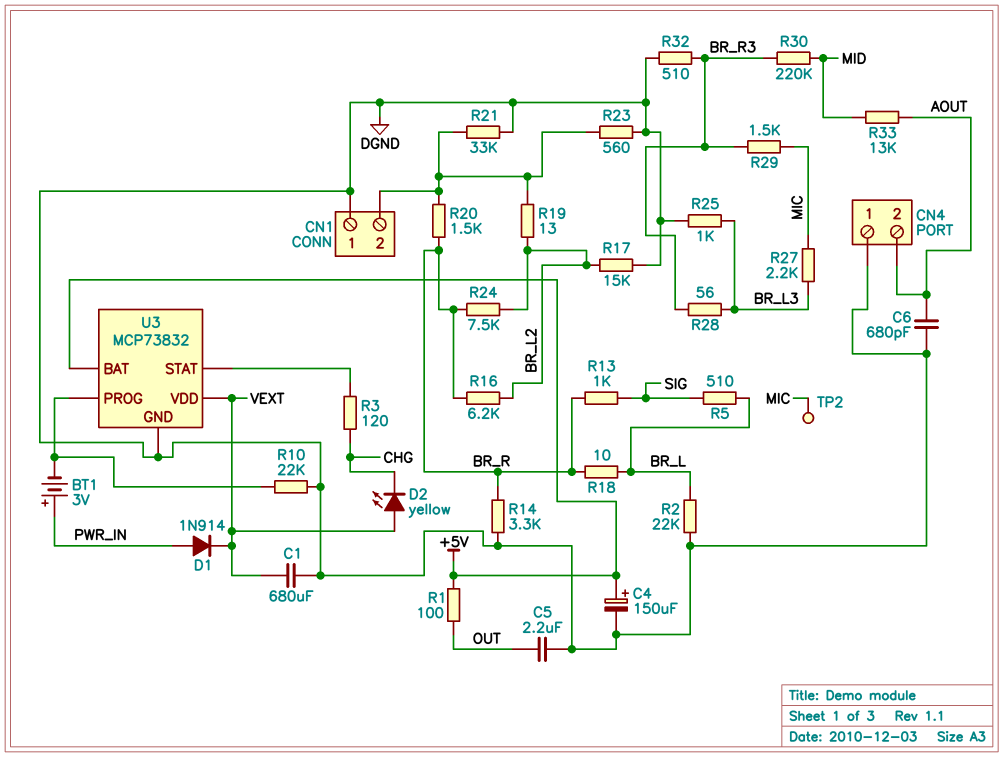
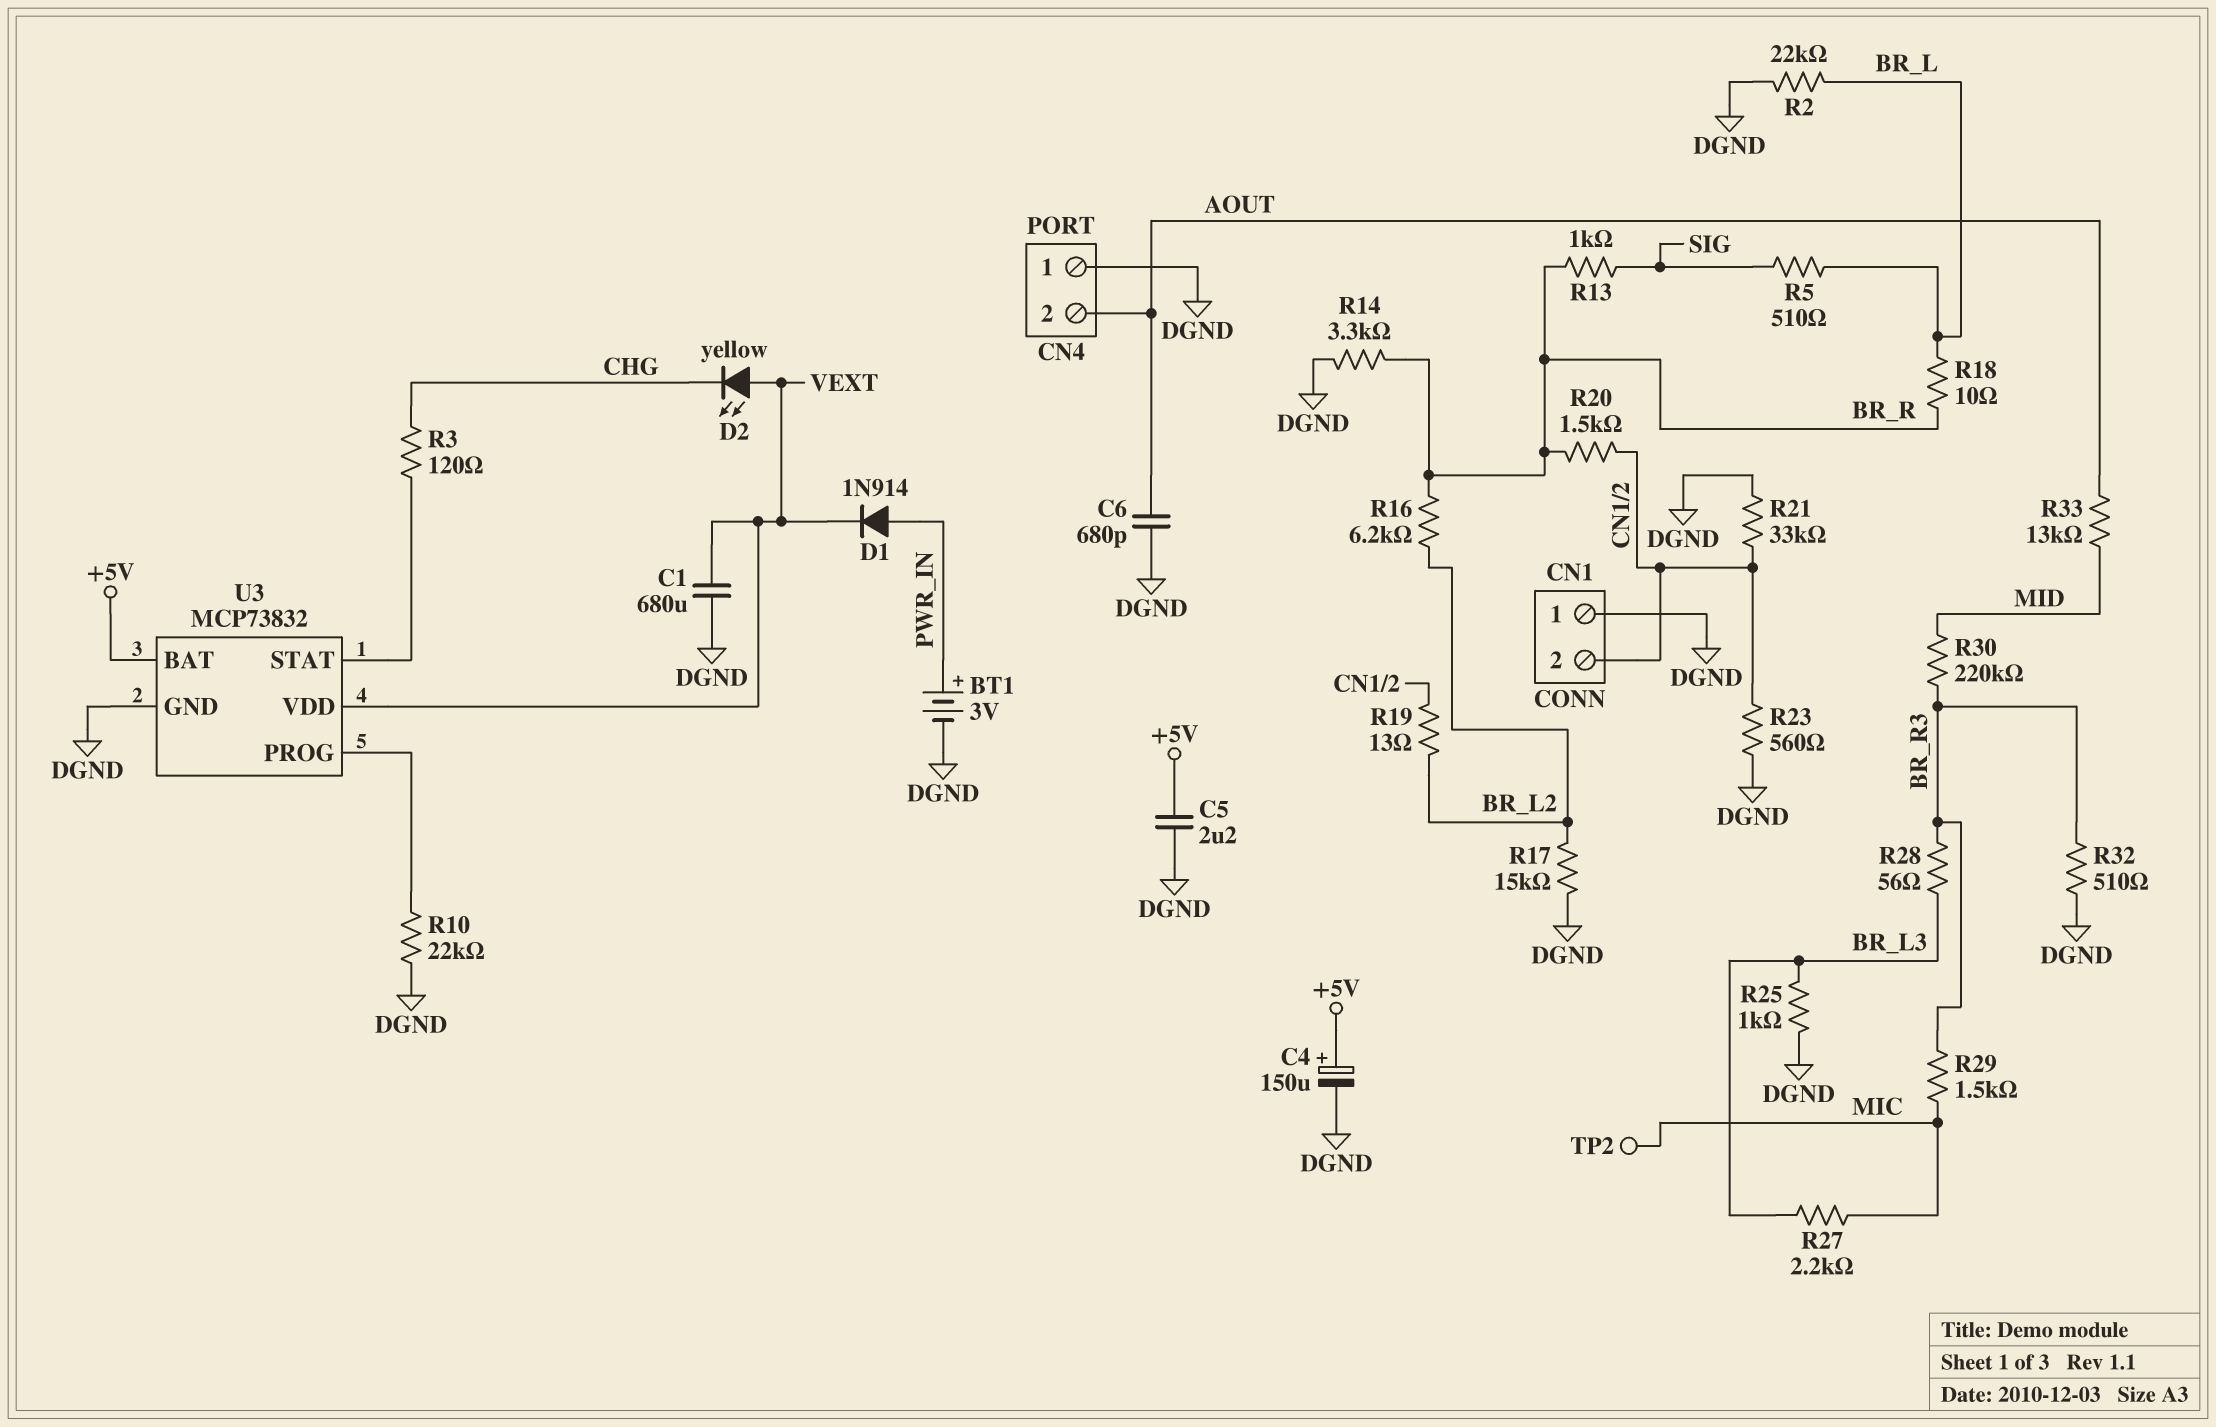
BT1: 3V (plus PWR_IN, minus U3/PROG) -> 3V (plus PWR_IN, minus DGND)
C5: 2.2uF (DGND, OUT) -> 2.2uF (+5V, DGND)
R1: 100 (+5V, OUT) -> none
R24: 7.5k (BR_L2, BR_R) -> none

